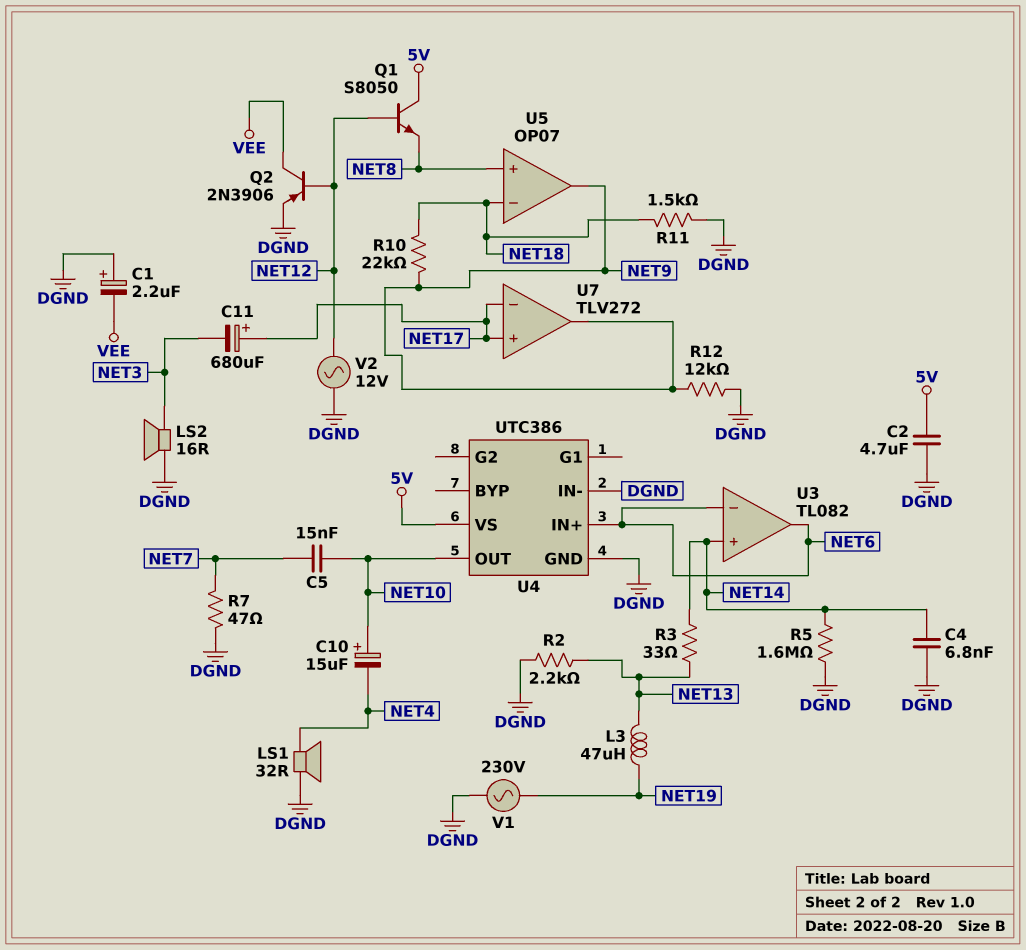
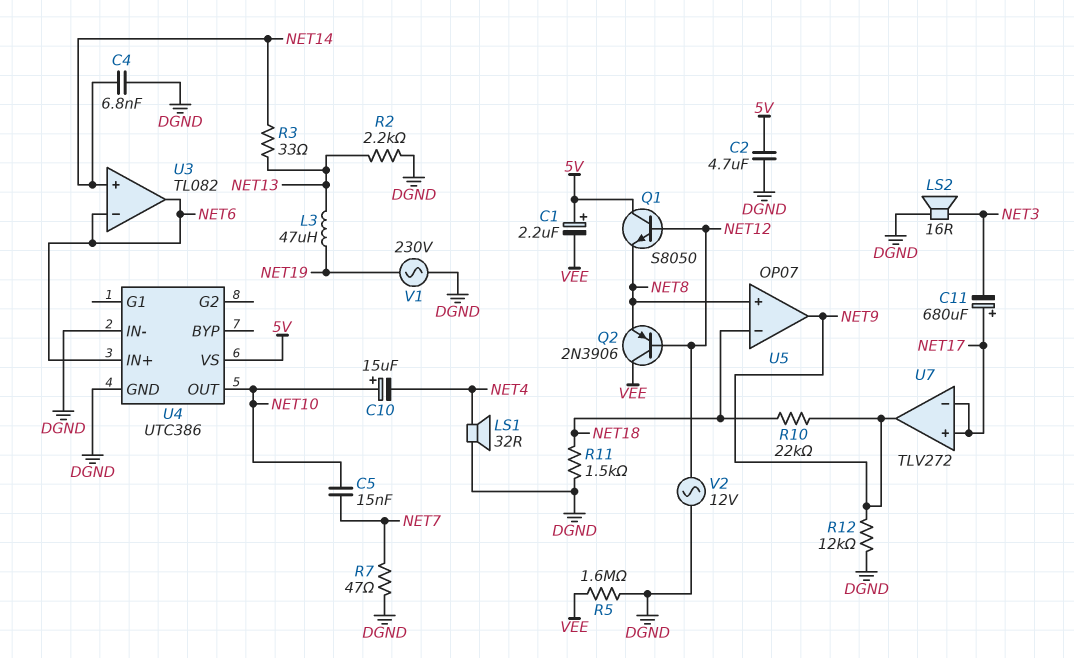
C1: 2.2uF (plus DGND, minus VEE) -> 2.2uF (plus 5V, minus VEE)
Q2: PNP 2N3906 (B NET12, C VEE, E DGND) -> PNP 2N3906 (B NET12, C VEE, E NET8)
R5: 1.6M (DGND, NET14) -> 1.6M (DGND, VEE)

